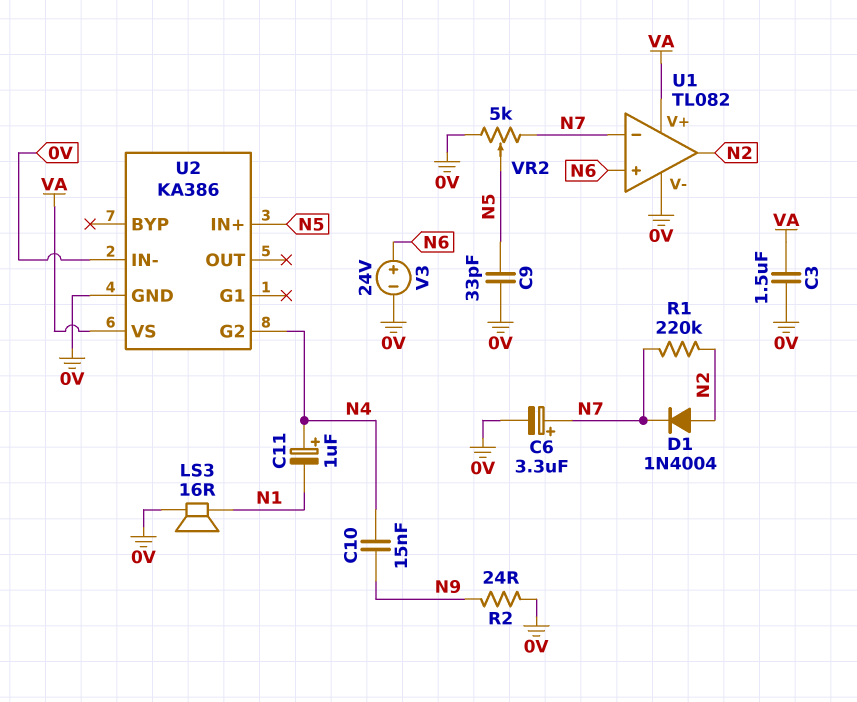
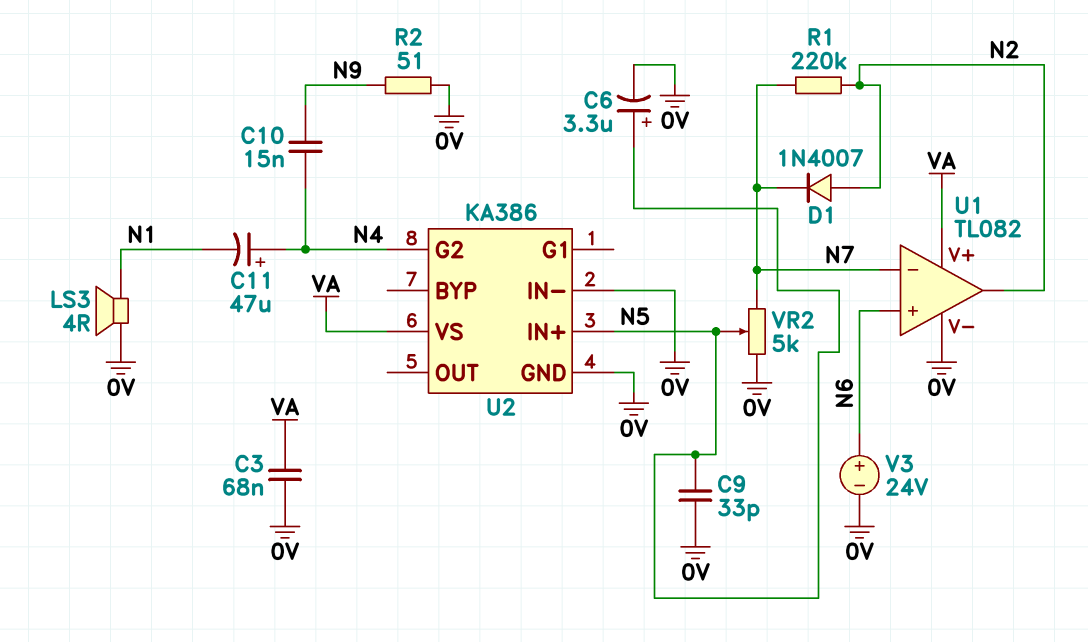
C3: 1.5uF (0V, VA) -> 68nF (0V, VA)
C6: 3.3uF (plus N7, minus 0V) -> 3.3uF (plus N5, minus 0V)
C11: 1uF (plus N4, minus N1) -> 47uF (plus N4, minus N1)
D1: diode 1N4004 (A N2, K N7) -> diode 1N4007 (A N2, K N7)
LS3: speaker 16R (0V, N1) -> speaker 4R (0V, N1)
R2: 24 (0V, N9) -> 51 (0V, N9)

